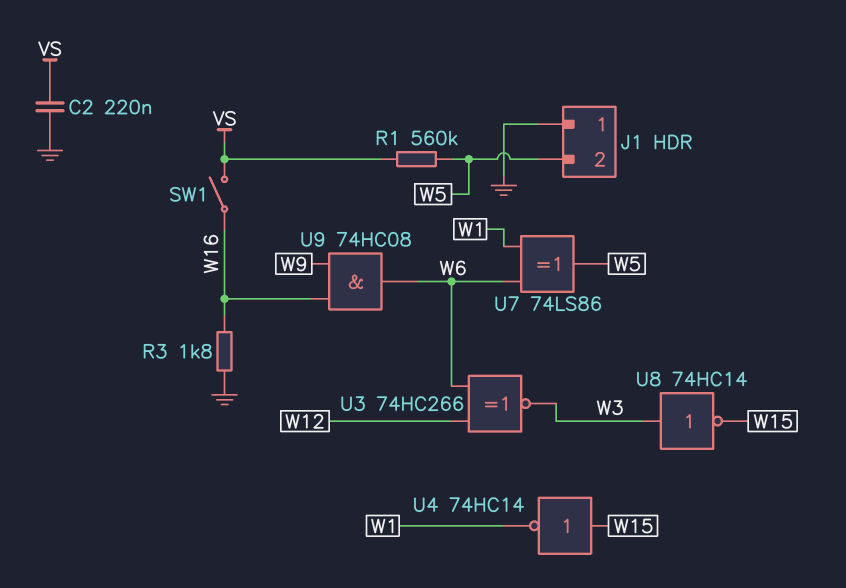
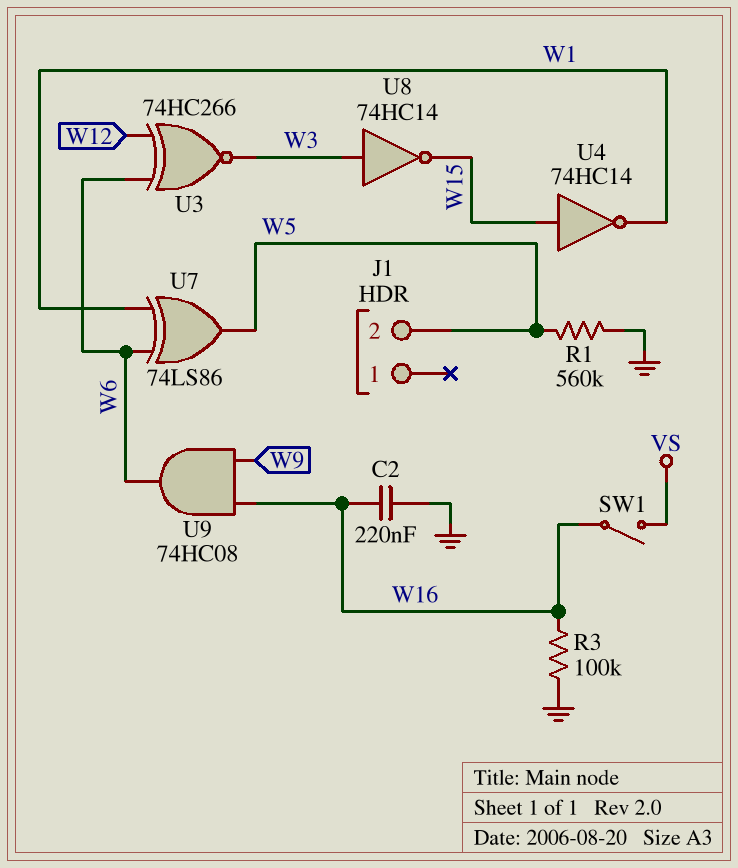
C2: 220nF (GND, VS) -> 220nF (GND, W16)
J1 pin 1: GND -> none
R1: 560k (VS, W5) -> 560k (GND, W5)
R3: 1.8k (GND, W16) -> 100k (GND, W16)

